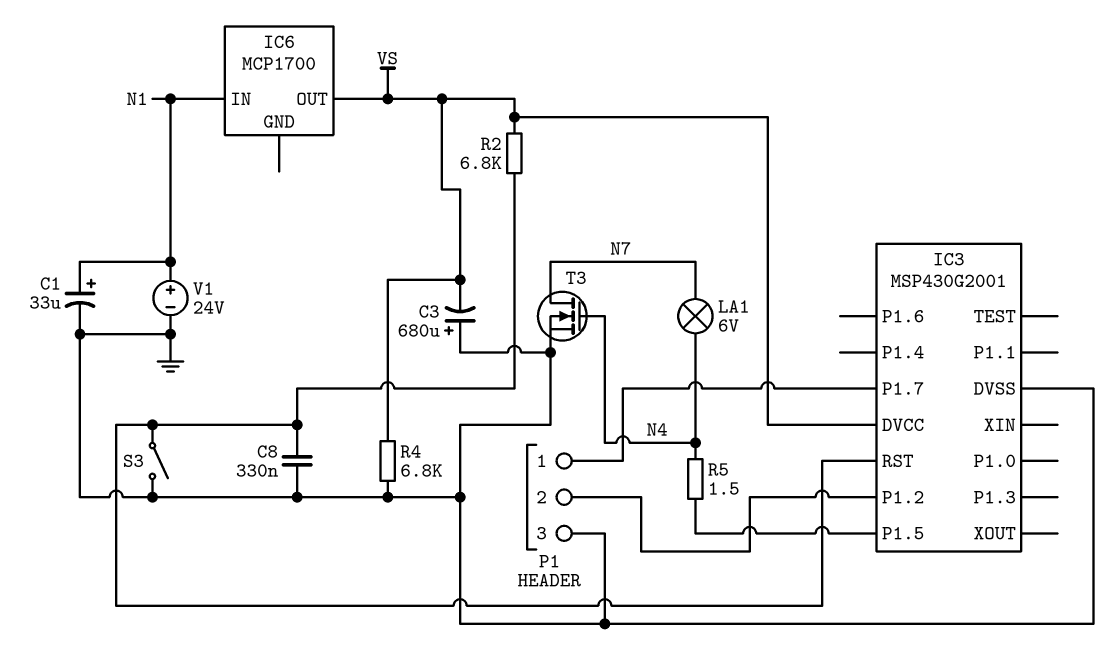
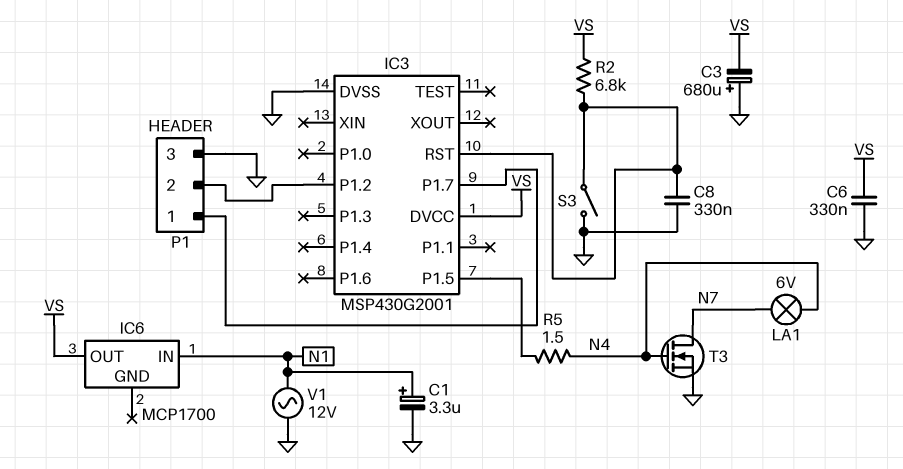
C1: 33uF (plus N1, minus GND) -> 3.3uF (plus N1, minus GND)
C6: none -> 330nF (GND, VS)
R4: 6.8k (GND, VS) -> none
V1: 24V (plus N1, minus GND) -> AC 12V (GND, N1)

